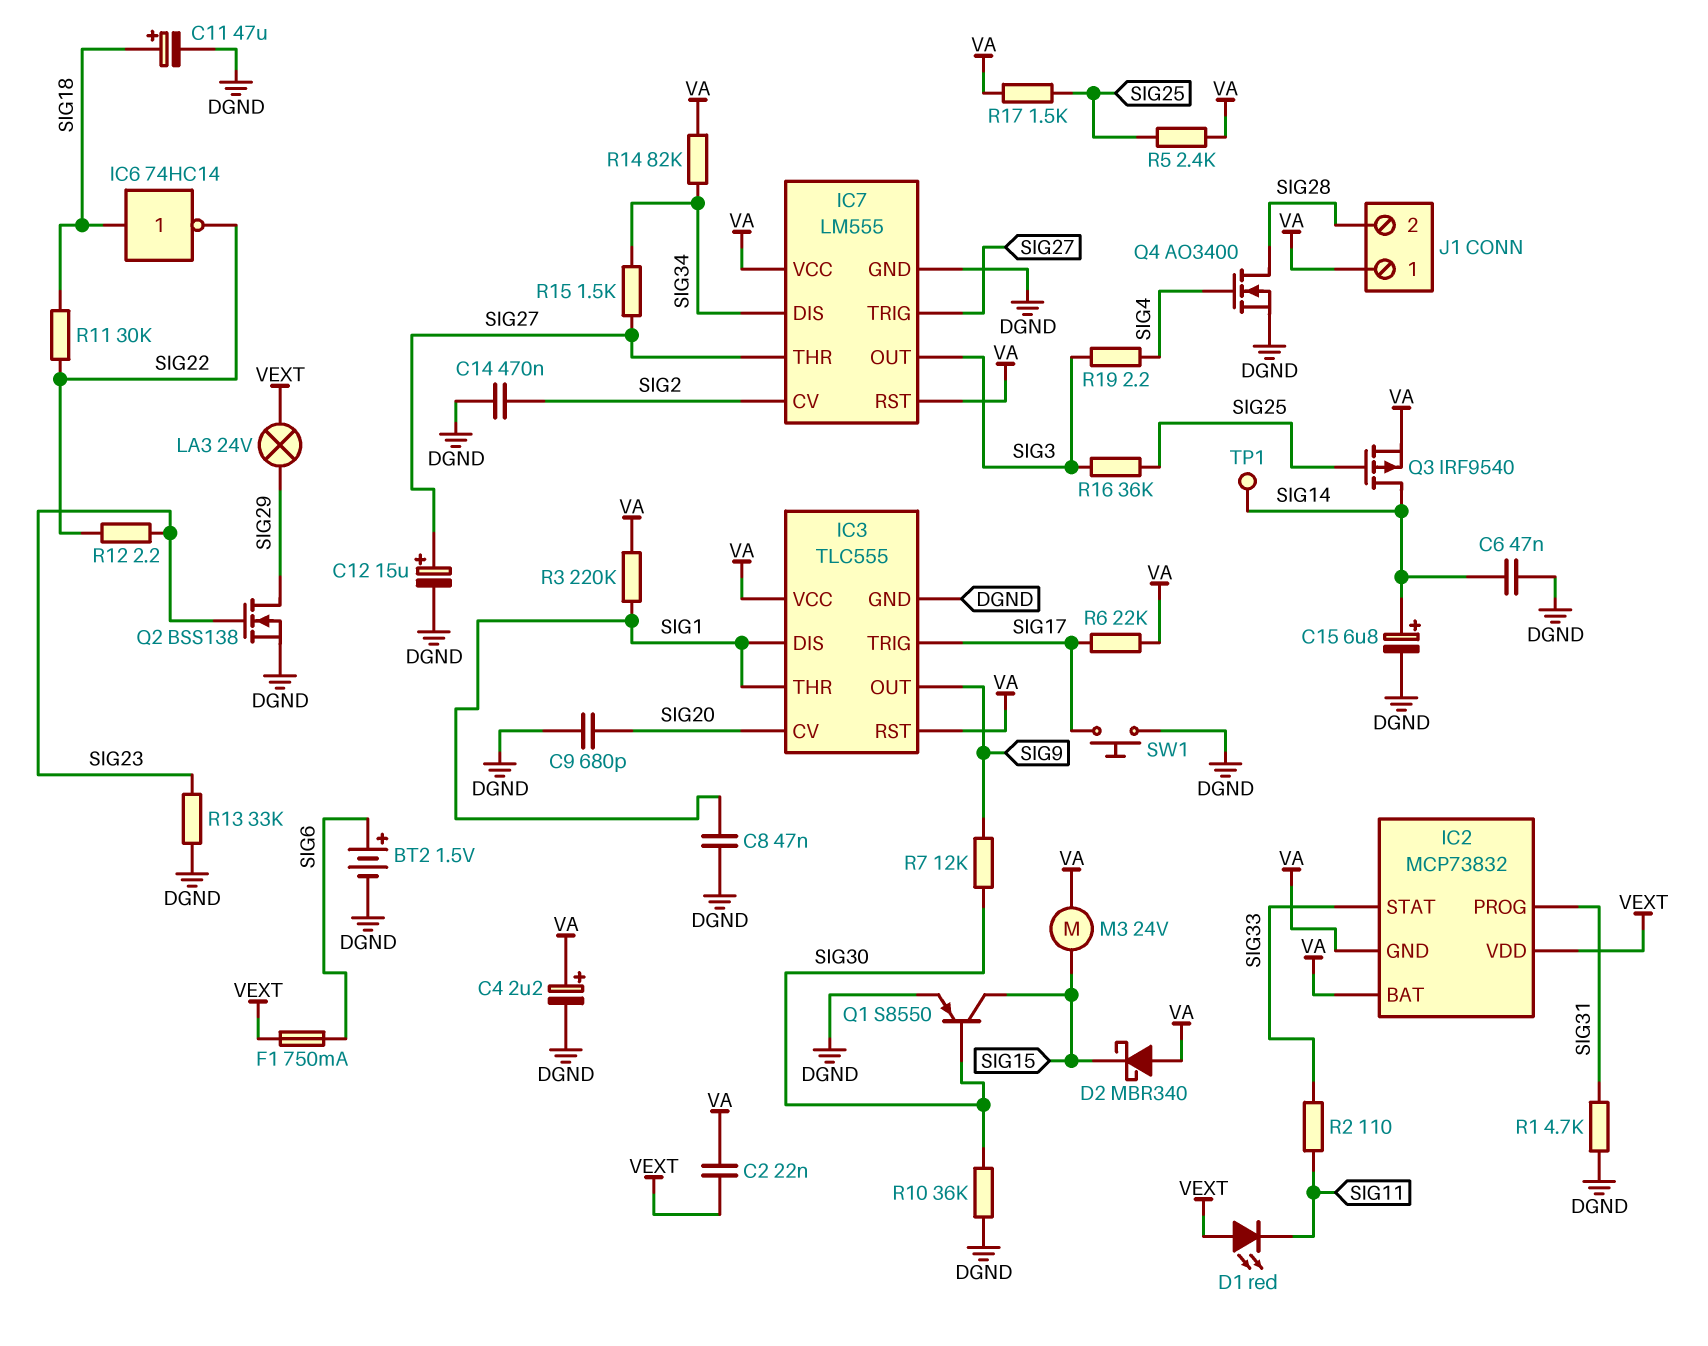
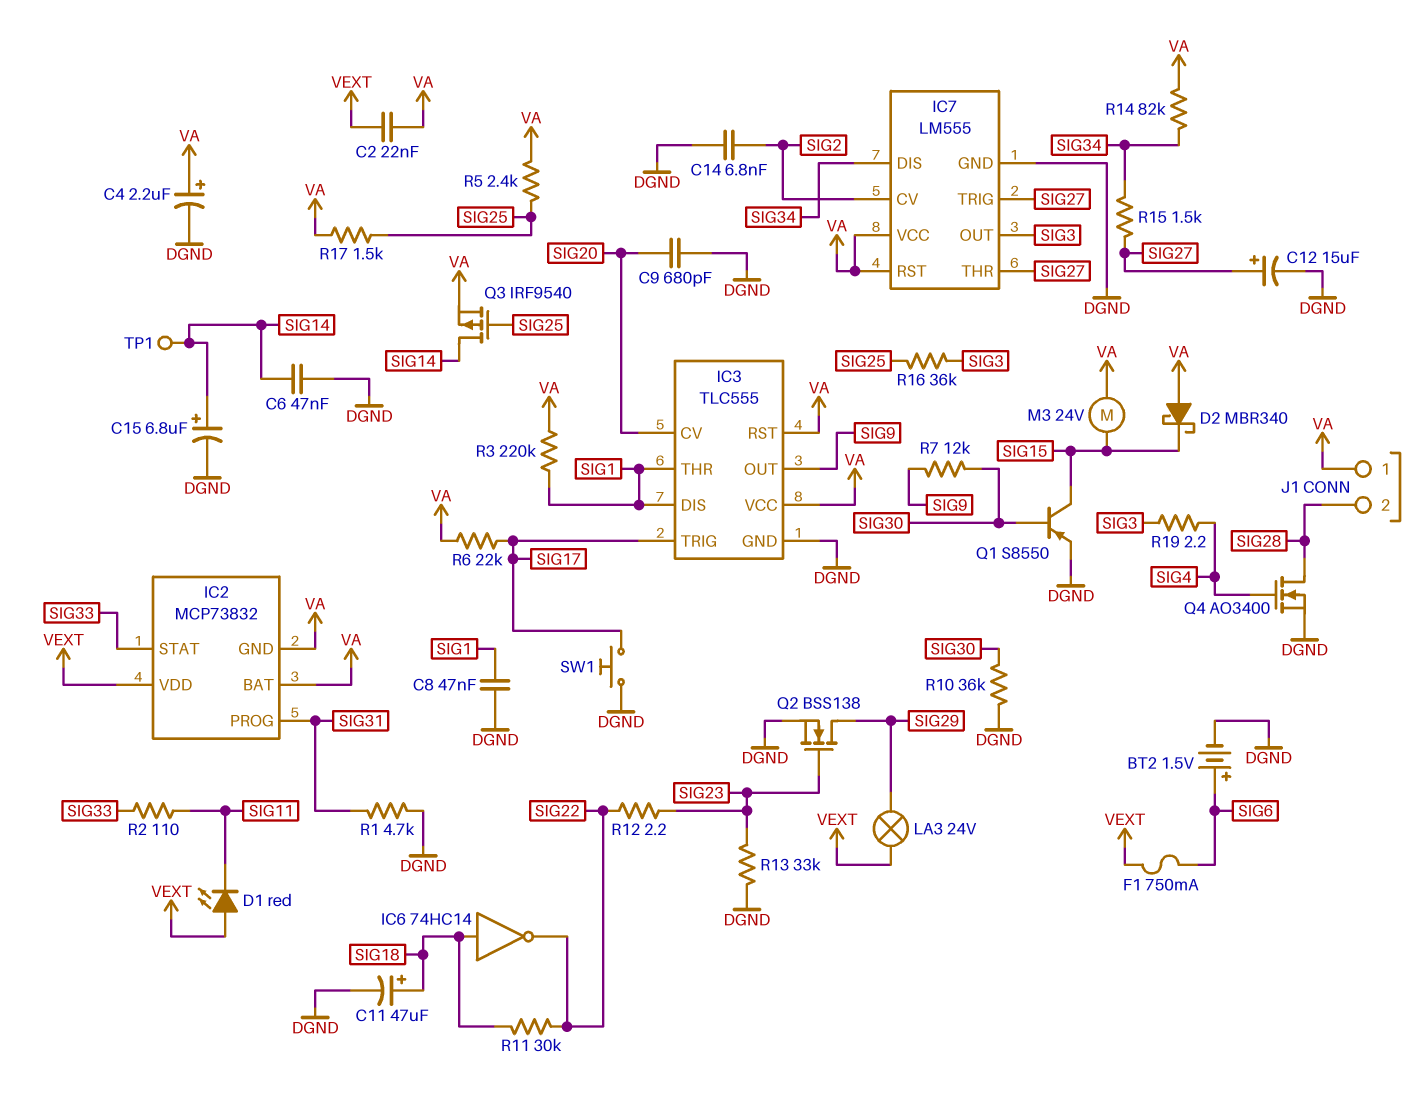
C14: 470nF (DGND, SIG2) -> 6.8nF (DGND, SIG2)

